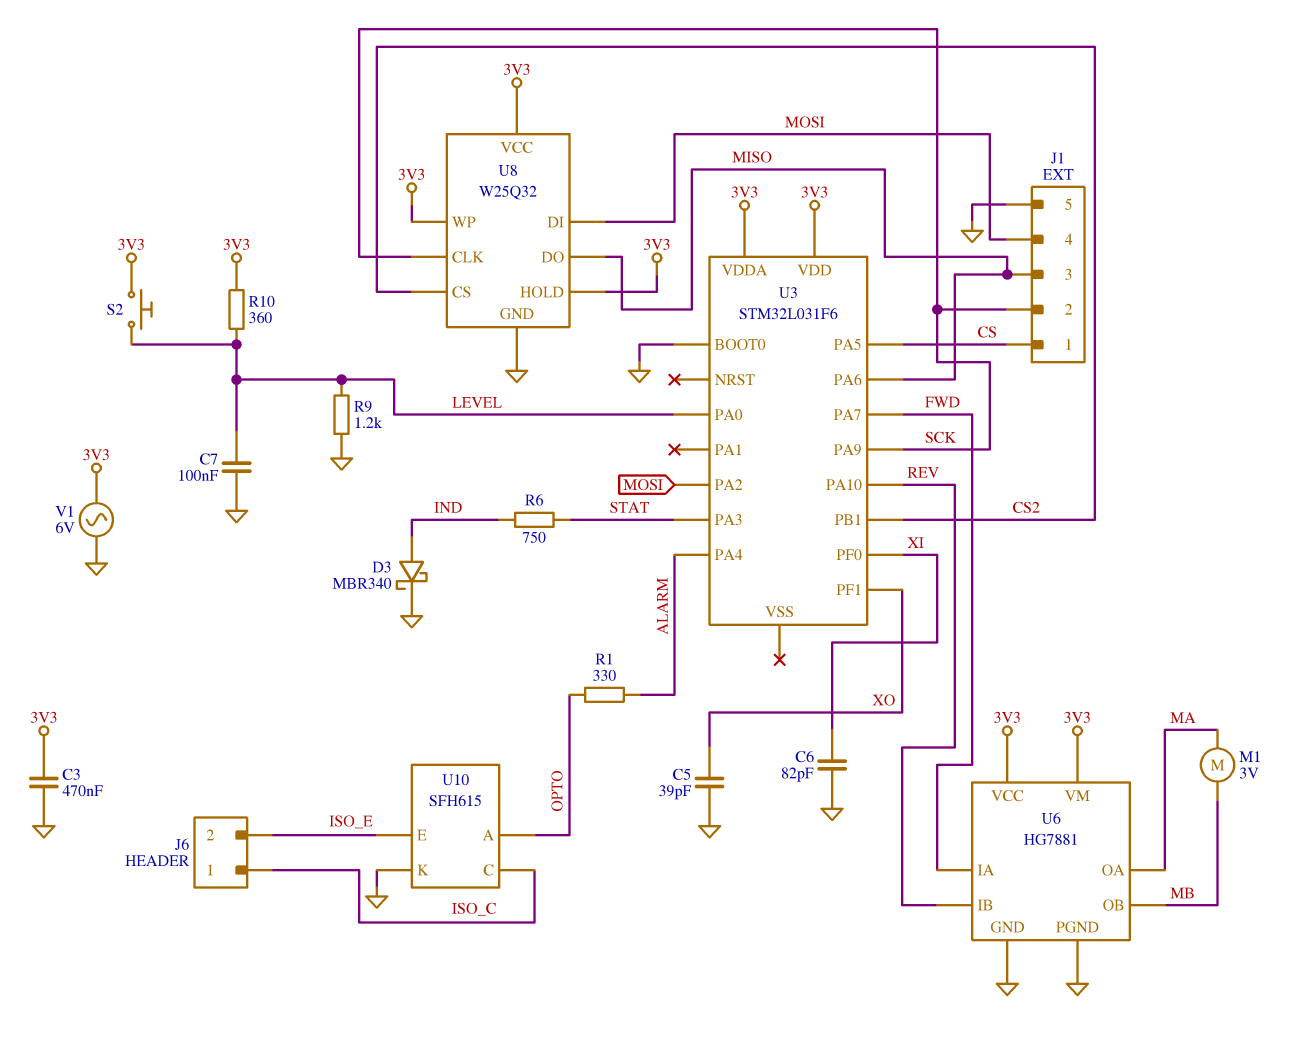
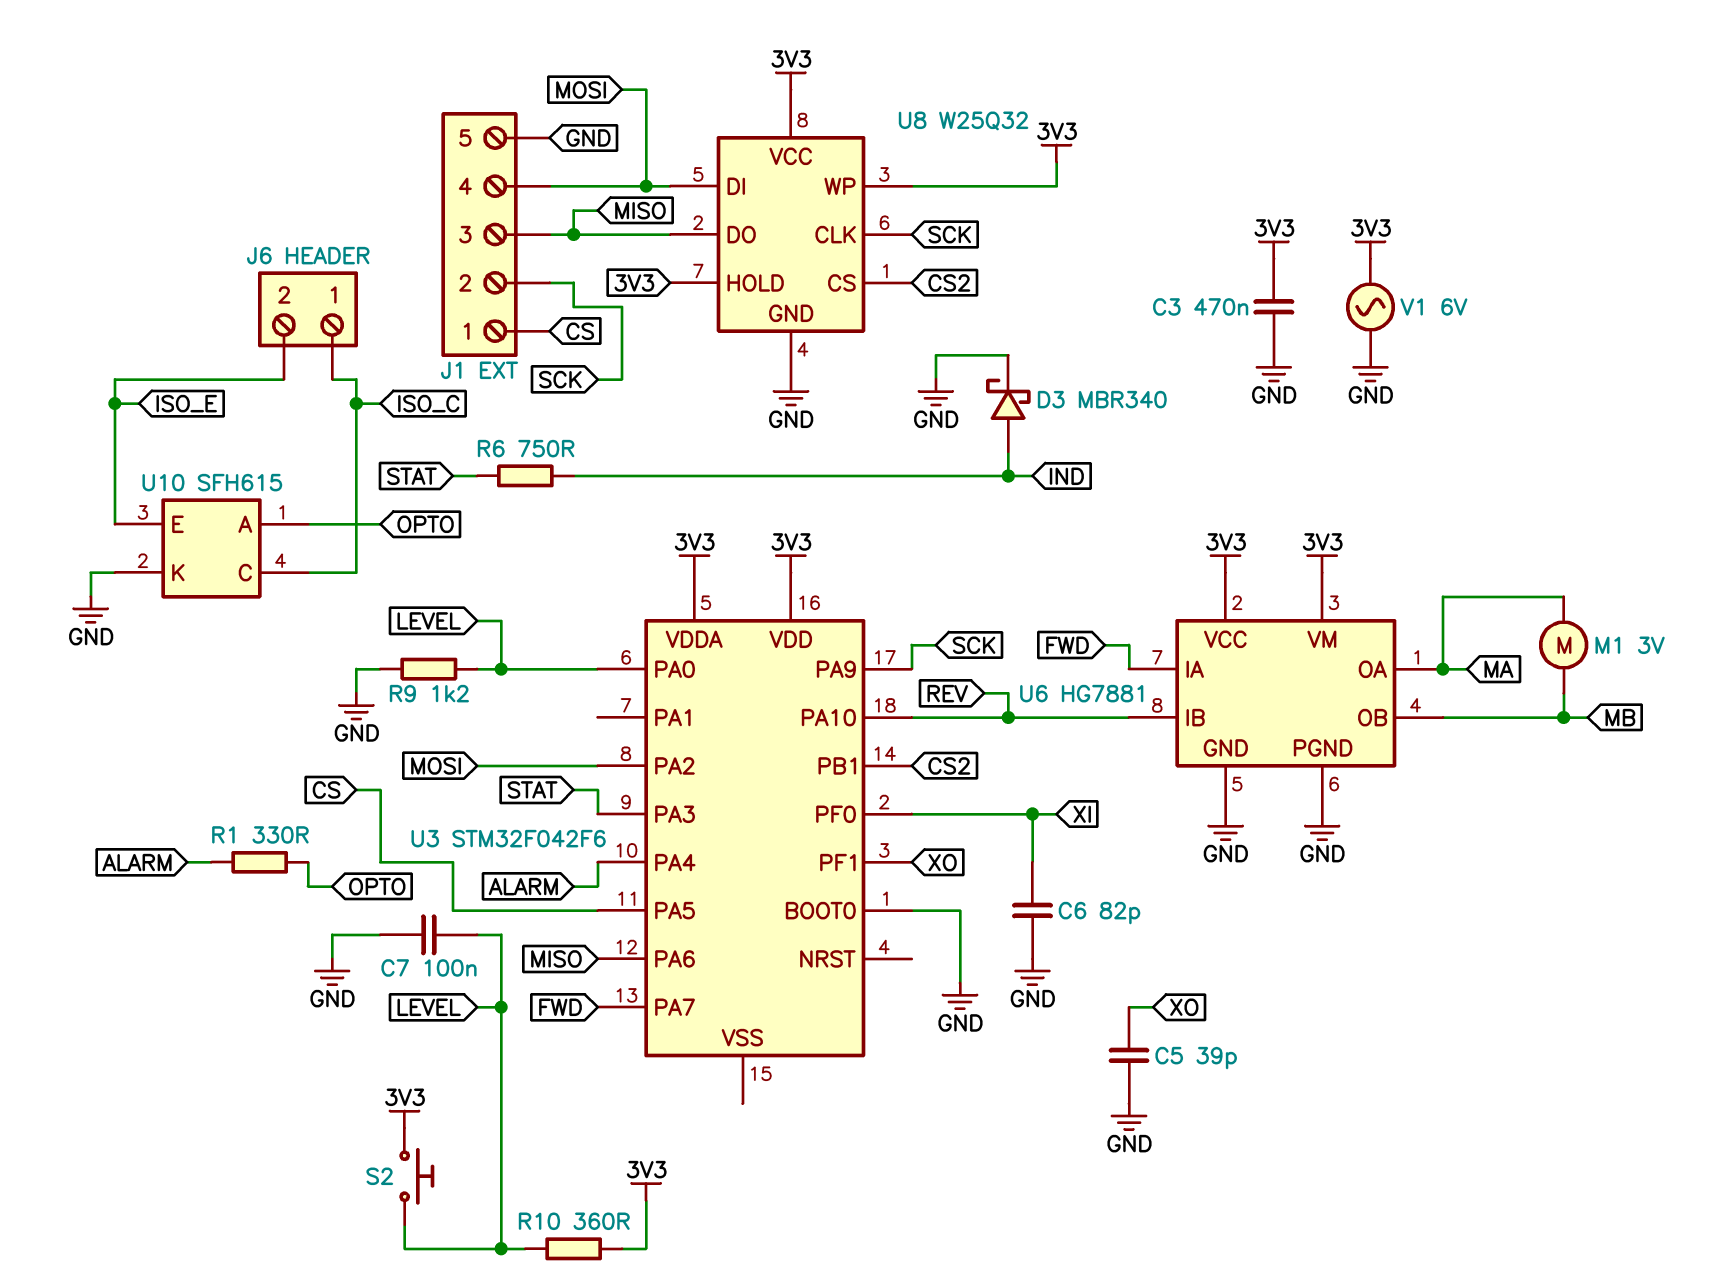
U3: STM32L031F6 -> STM32F042F6

